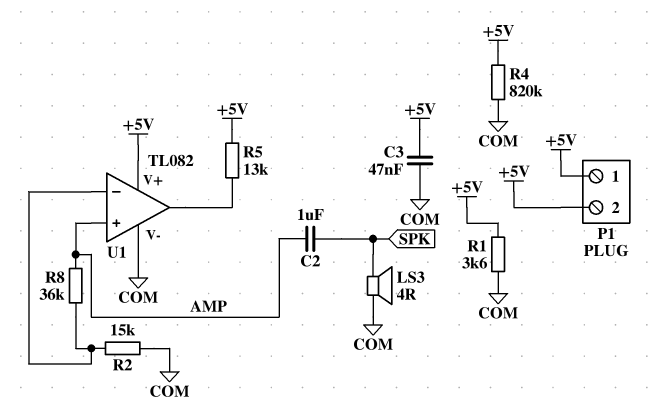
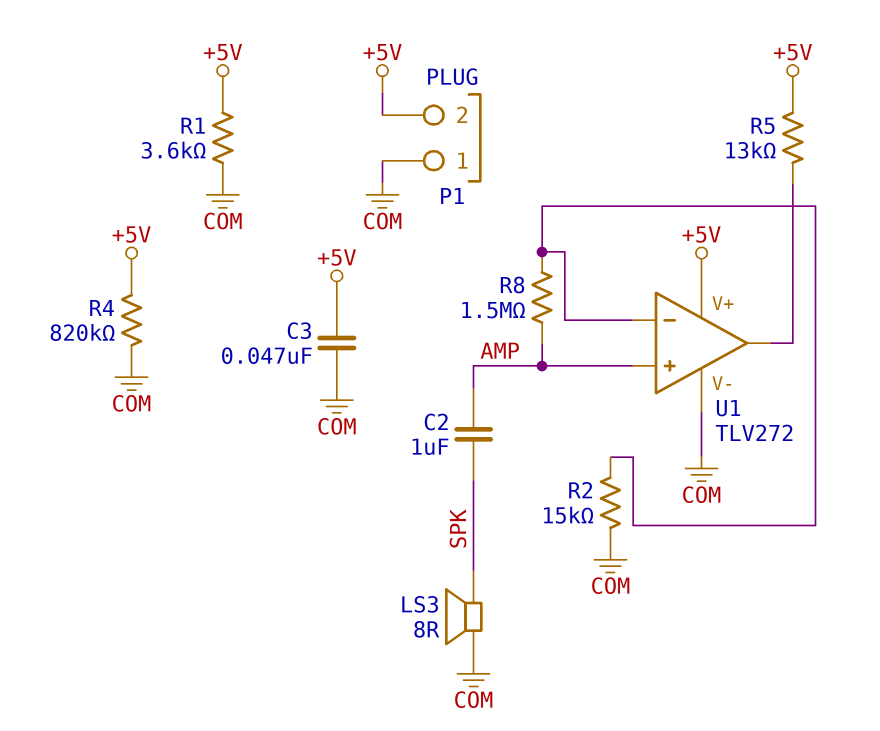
LS3: speaker 4R (COM, SPK) -> speaker 8R (COM, SPK)
P1 pin 1: +5V -> COM
R8: 36k (AMP, U1/in-) -> 1.5M (AMP, U1/in-)
U1: TL082 -> TLV272

